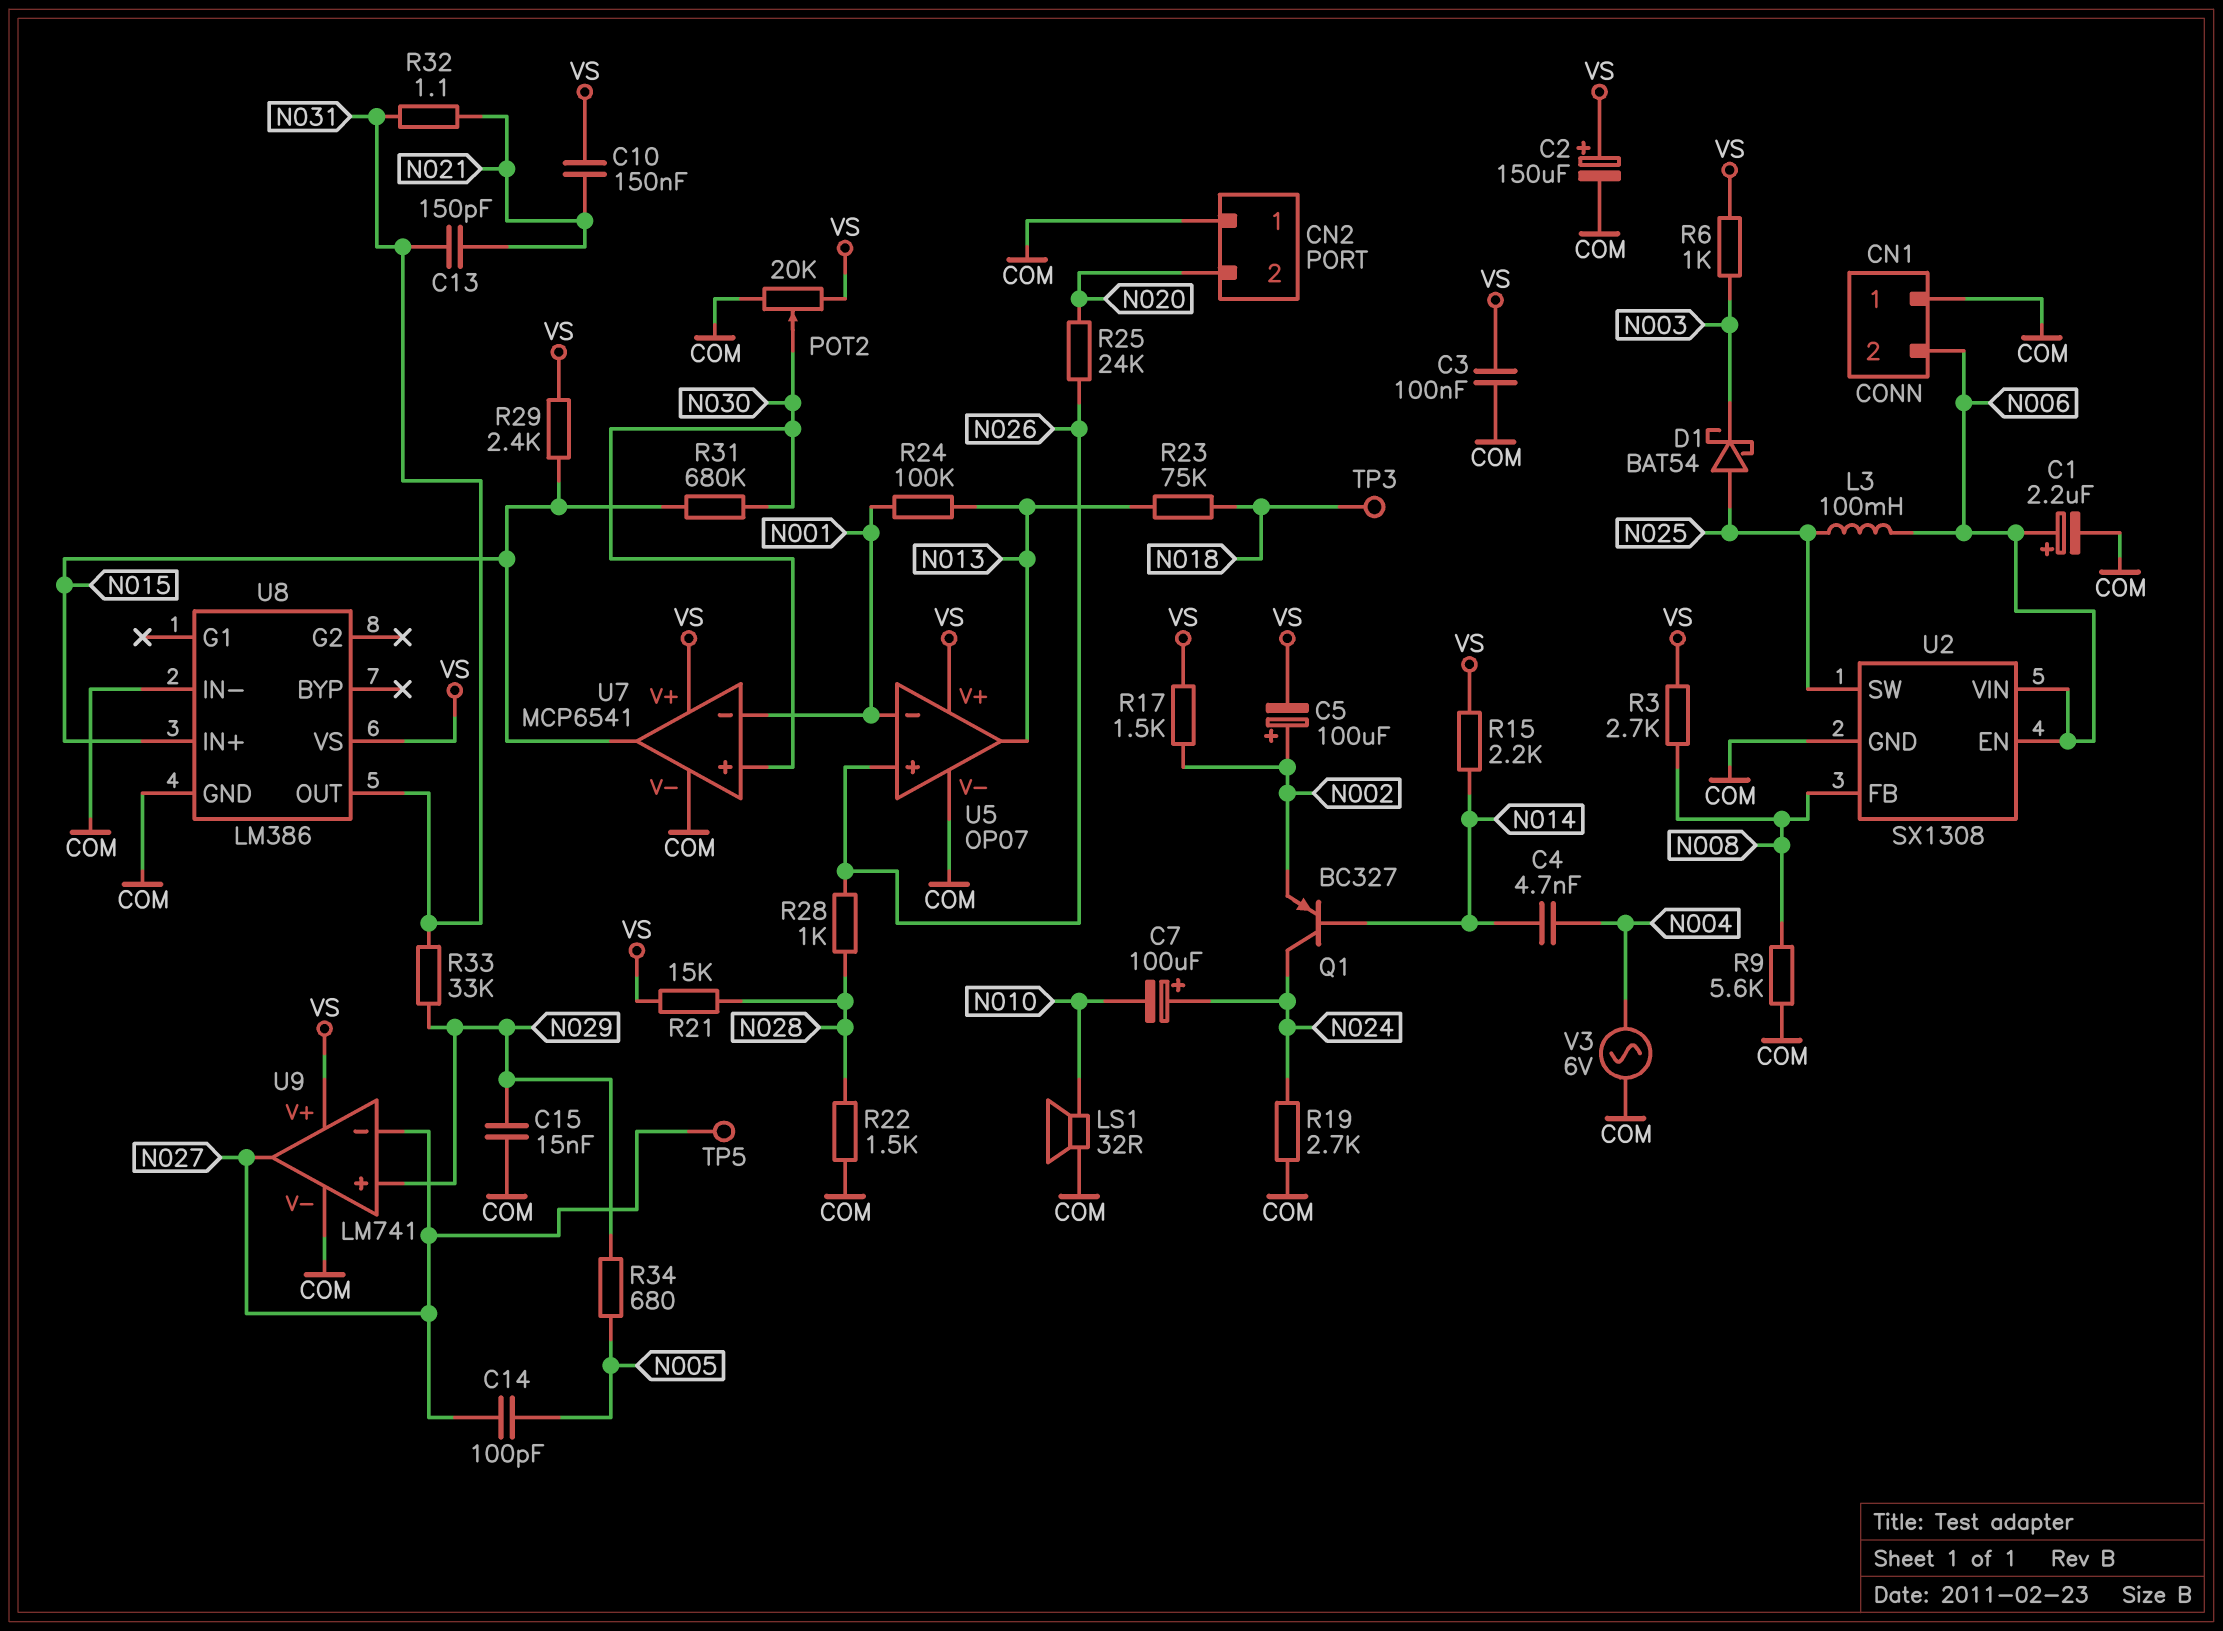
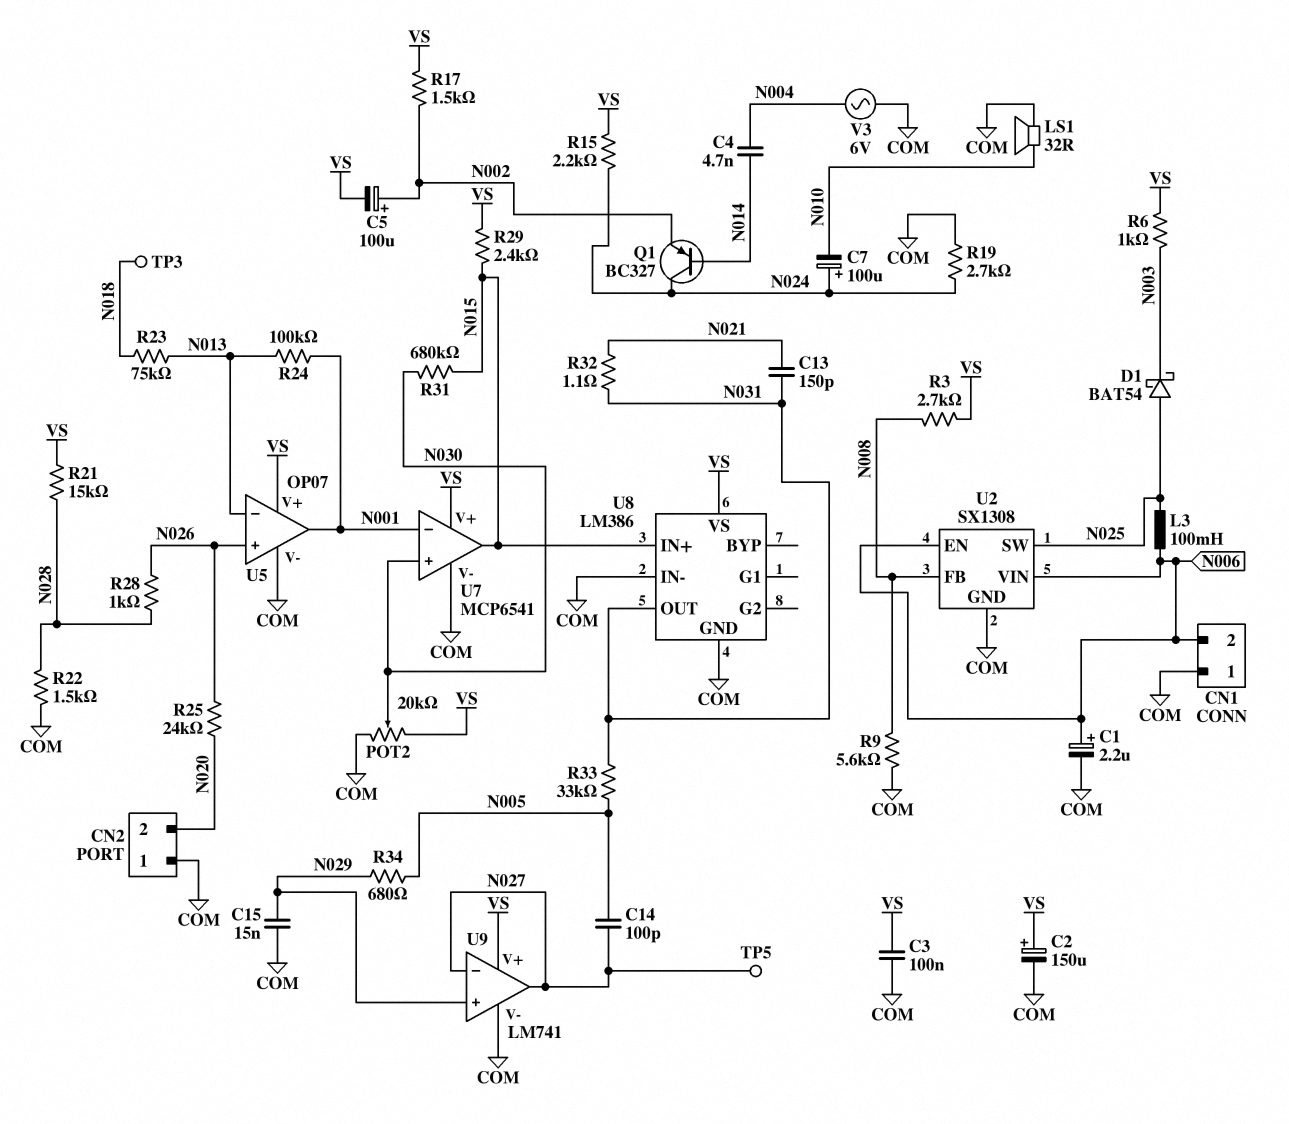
C10: 150nF (N021, VS) -> none
R15: 2.2k (N014, VS) -> 2.2k (N024, VS)
R33: 33k (N029, N031) -> 33k (N005, N031)
U5 pin in-: N001 -> N013
U5 pin out: N013 -> N001

